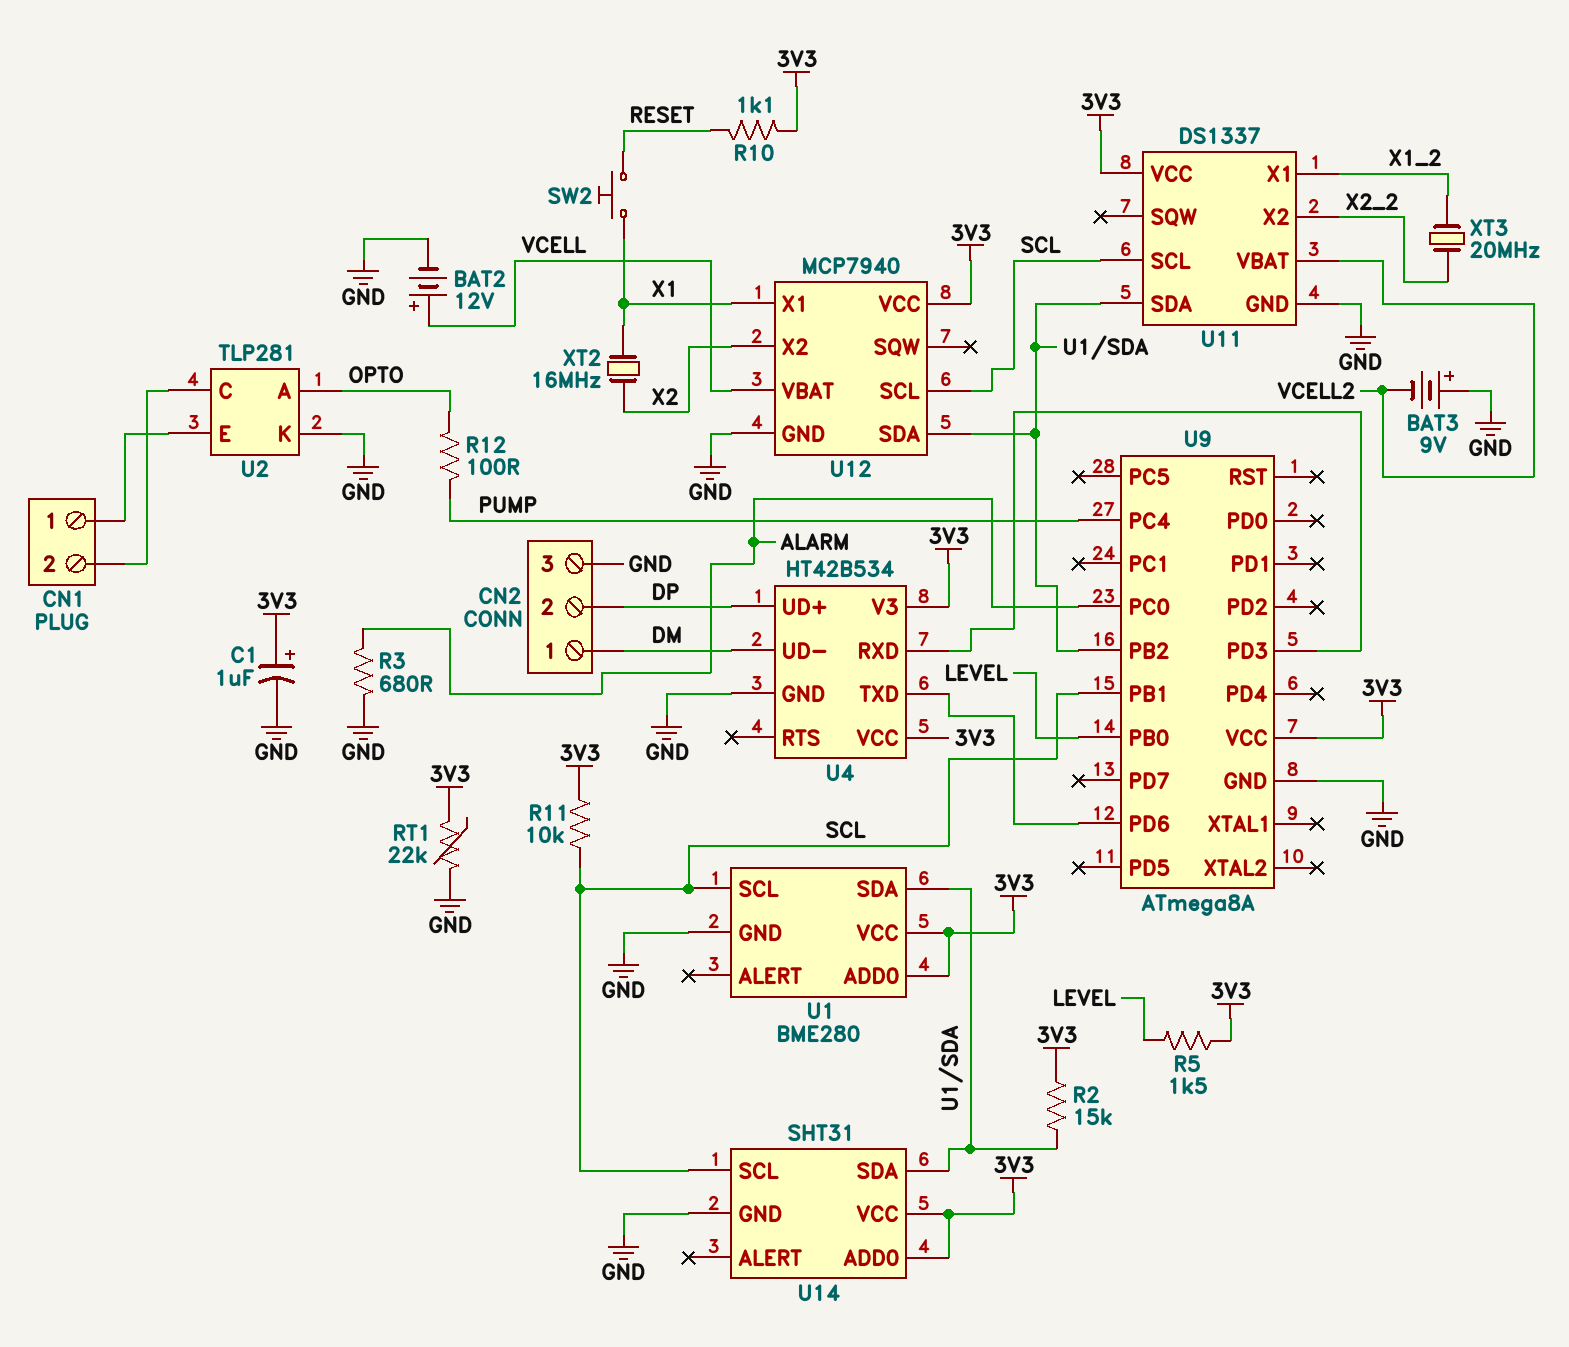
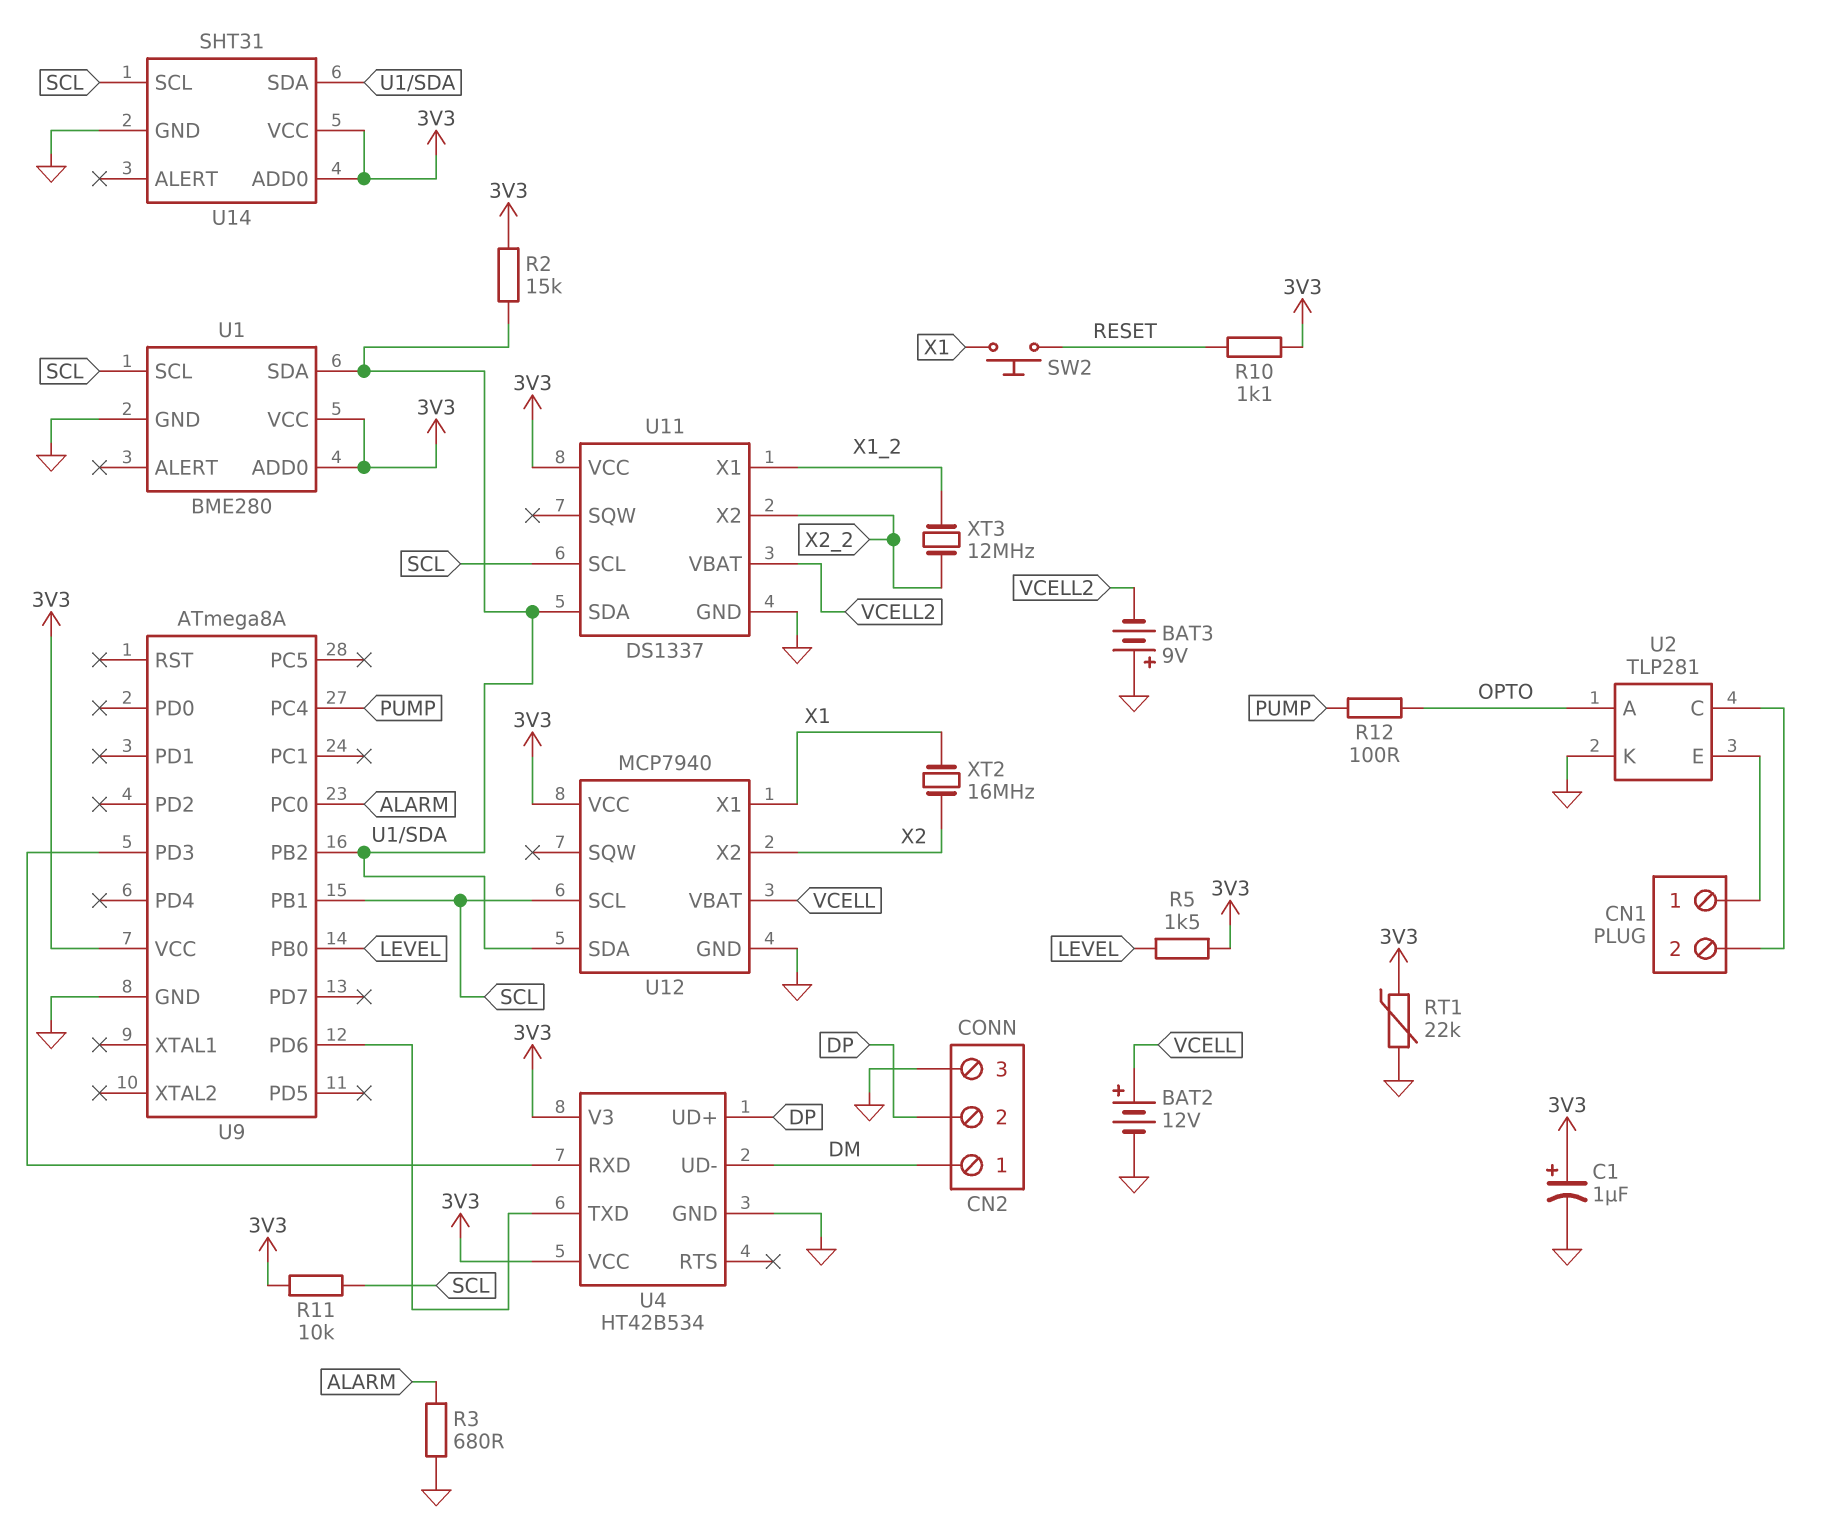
XT3: 20MHz (X1_2, X2_2) -> 12MHz (X1_2, X2_2)

